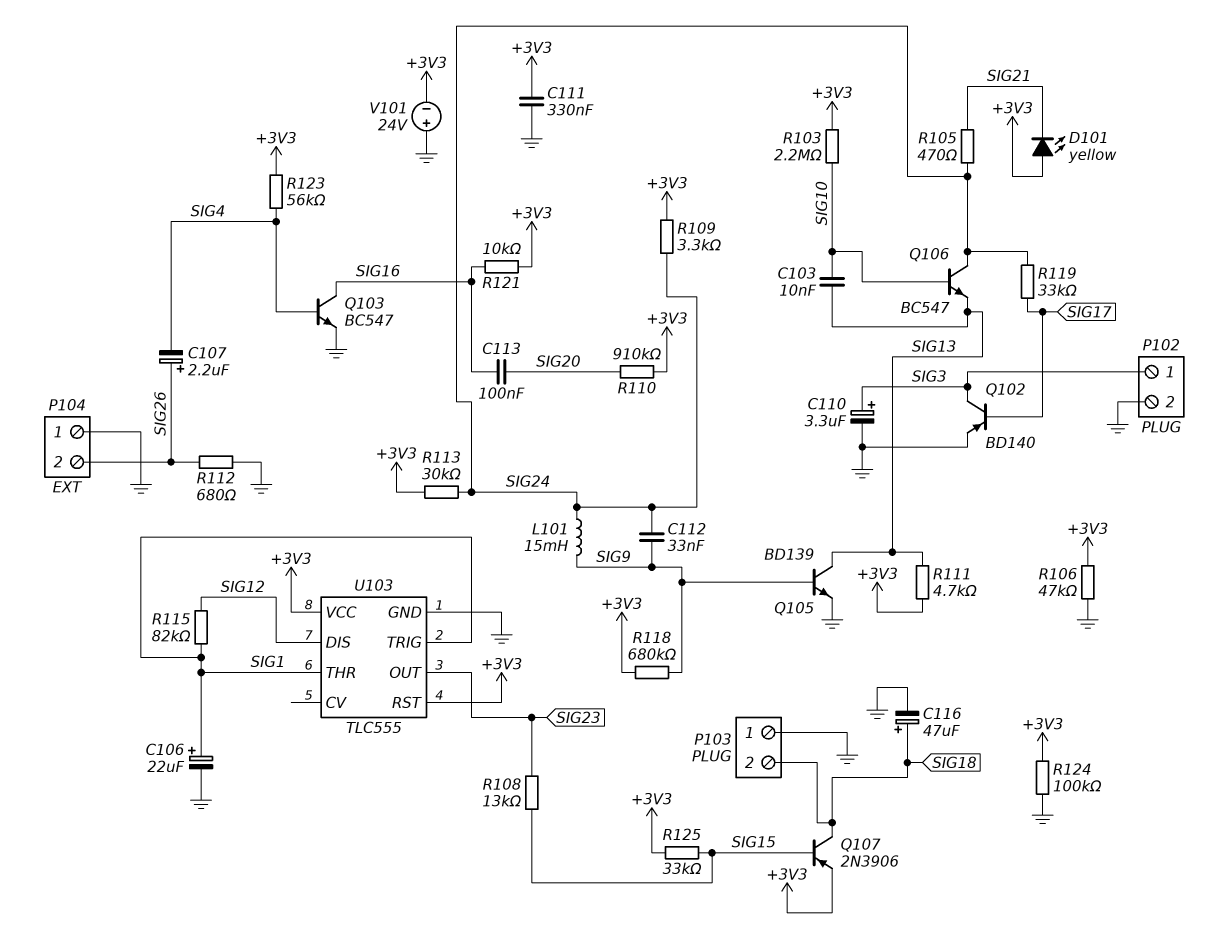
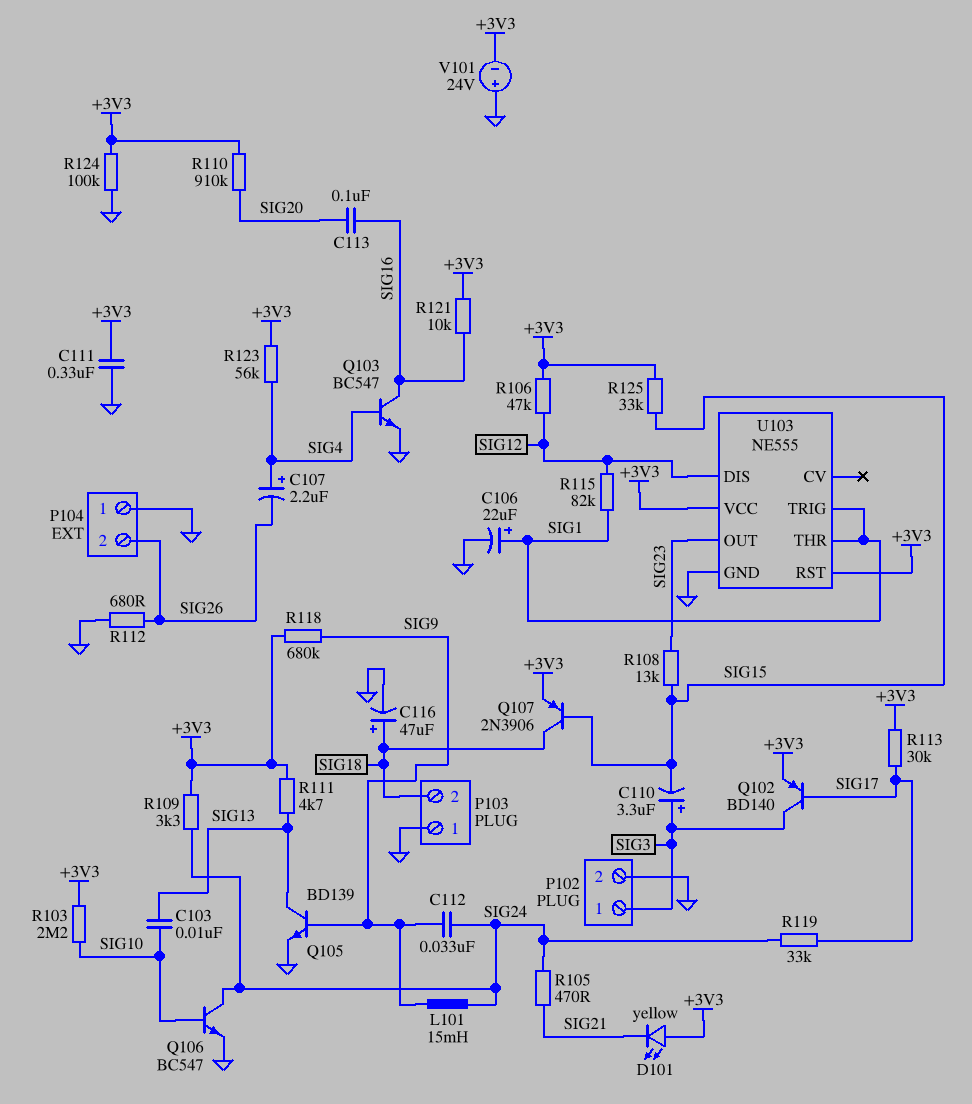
C107: 2.2uF (plus SIG26, minus SIG4) -> 2.2uF (plus SIG4, minus SIG26)
C110: 3.3uF (plus SIG3, minus GND) -> 3.3uF (plus SIG3, minus SIG15)
Q102: PNP BD140 (B SIG17, C SIG3, E GND) -> PNP BD140 (B SIG17, C SIG3, E +3V3)
Q106: NPN BC547 (B SIG10, C SIG24, E SIG13) -> NPN BC547 (B SIG10, C SIG24, E GND)
R106: 47k (+3V3, GND) -> 47k (+3V3, SIG12)
R113: 30k (+3V3, SIG24) -> 30k (+3V3, SIG17)
U103: TLC555 -> NE555

